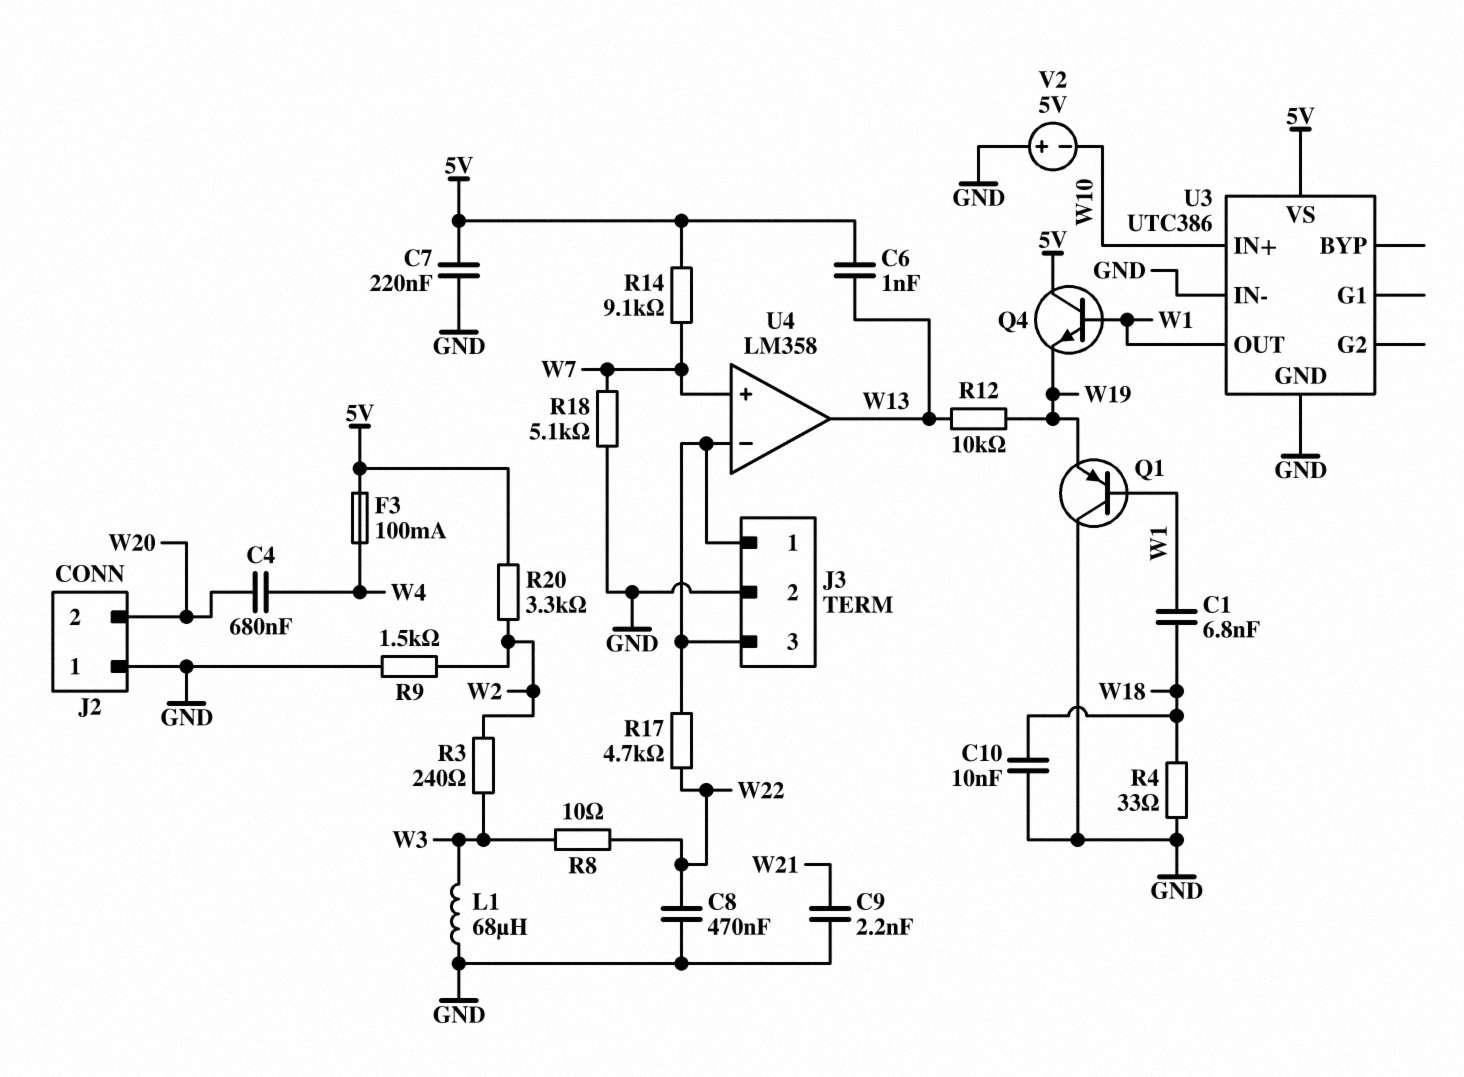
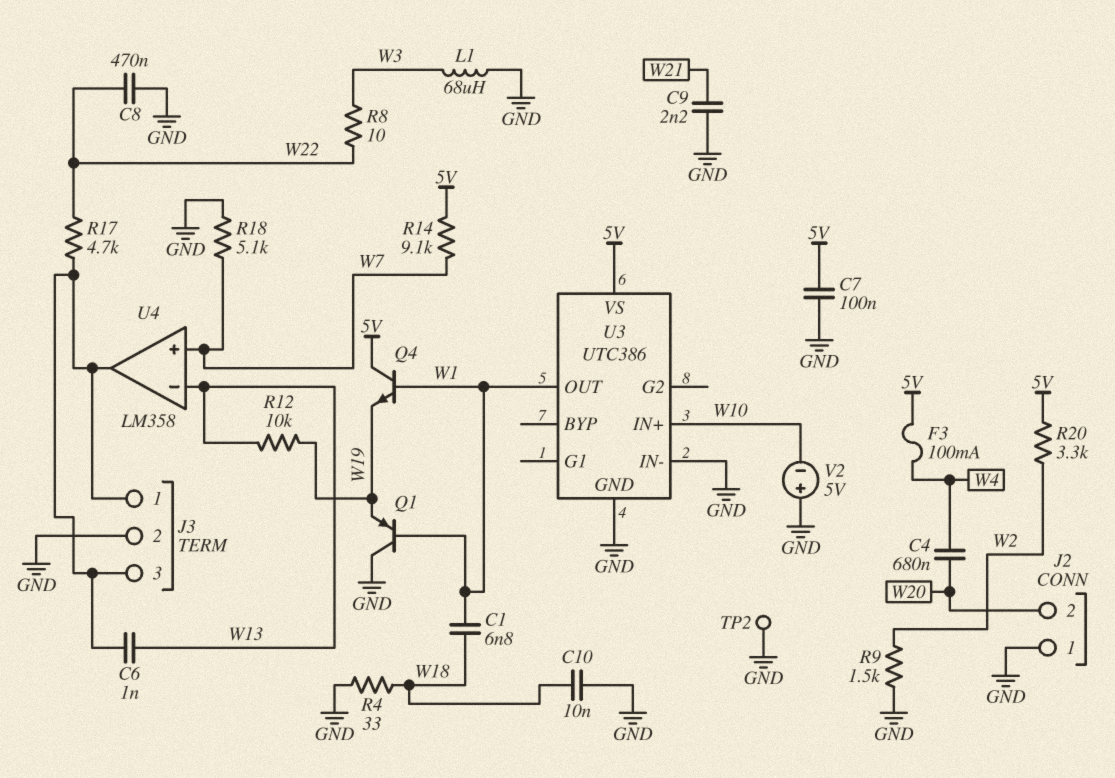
C6: 1nF (5V, W13) -> 1nF (J3/1, W13)
C7: 220nF (5V, GND) -> 100nF (5V, GND)
R3: 240 (W2, W3) -> none
TP2: none -> test point (GND)
U4 pin in-: J3/1 -> W13
U4 pin out: W13 -> J3/1

